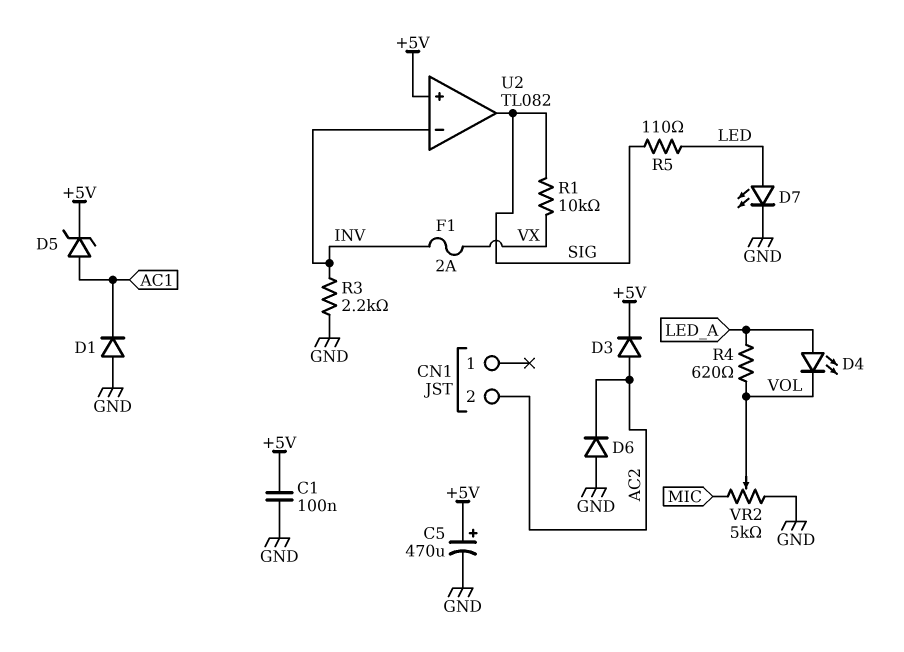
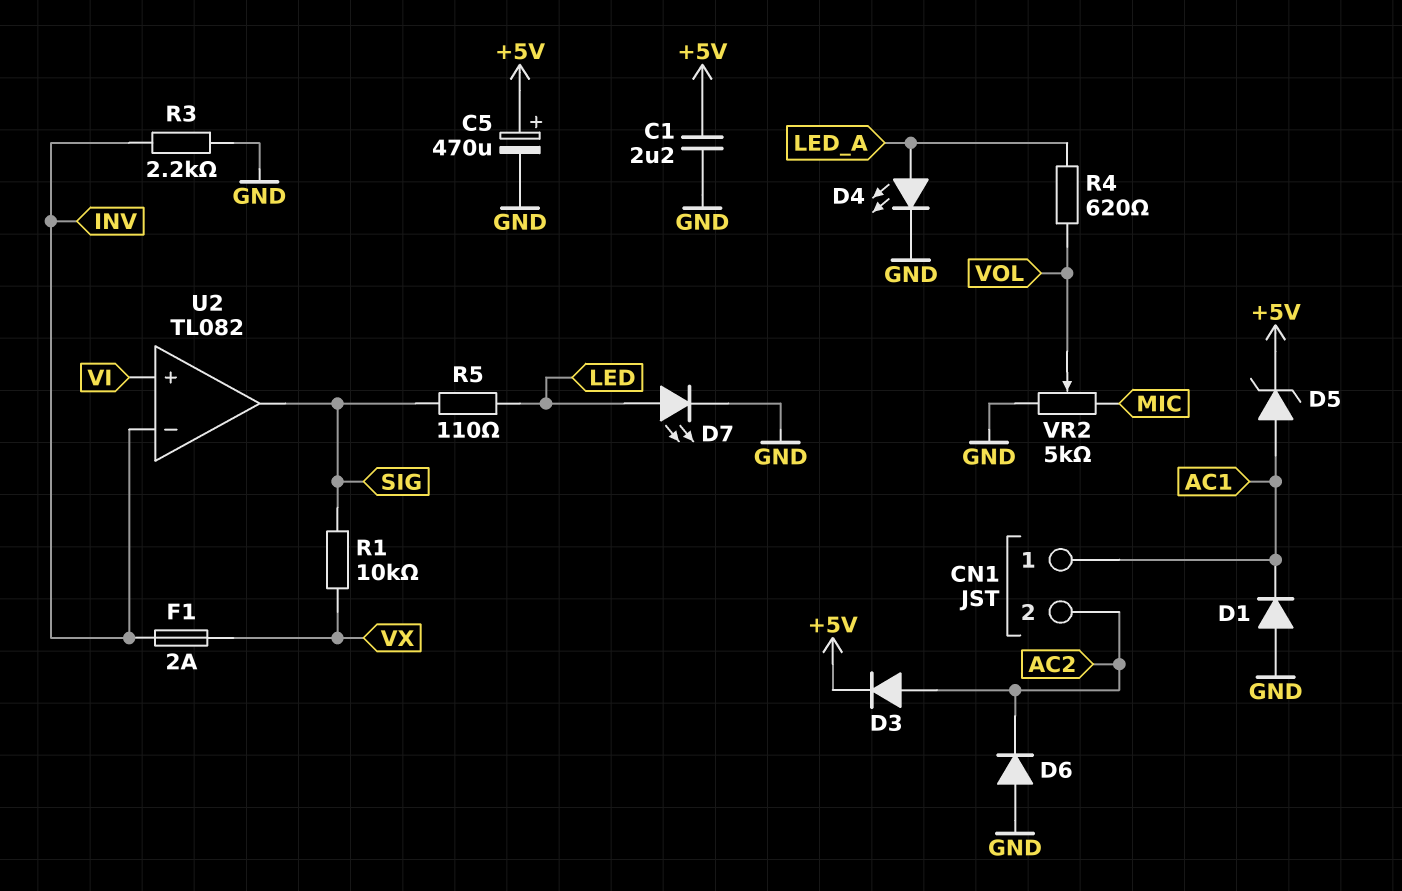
C1: 100nF (+5V, GND) -> 2.2uF (+5V, GND)
CN1 pin 1: none -> AC1
D4: LED (A LED_A, K VOL) -> LED (A LED_A, K GND)
U2 pin in+: +5V -> VI

